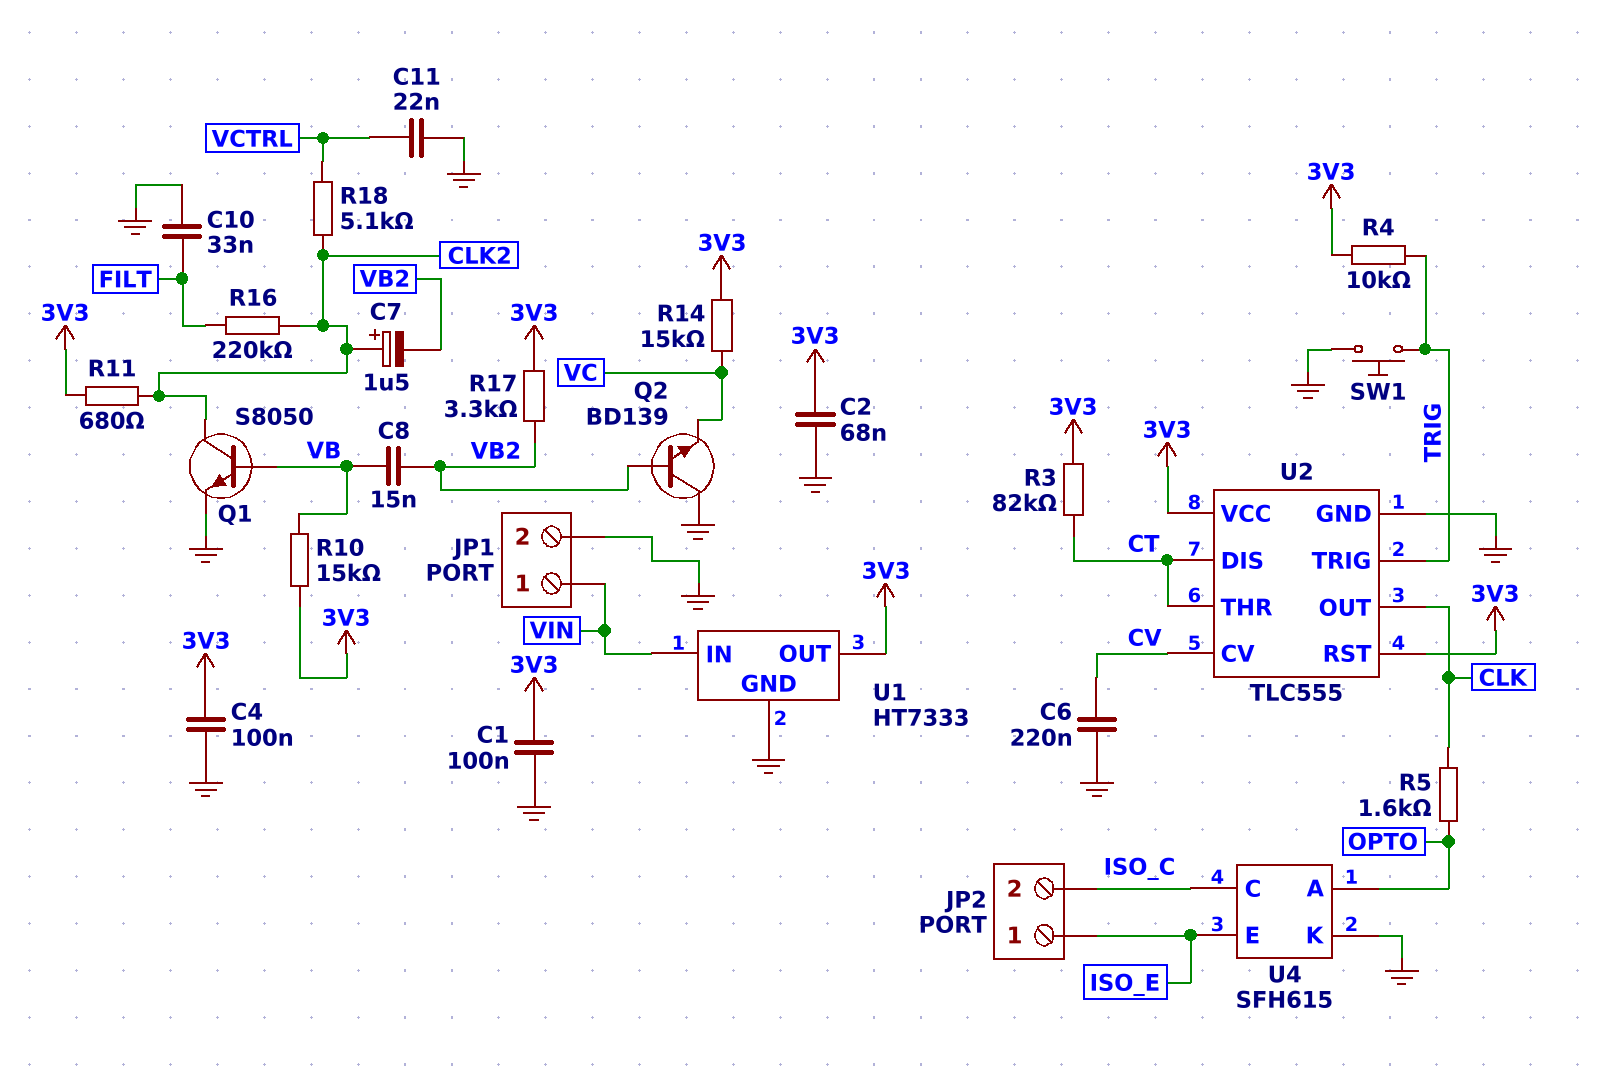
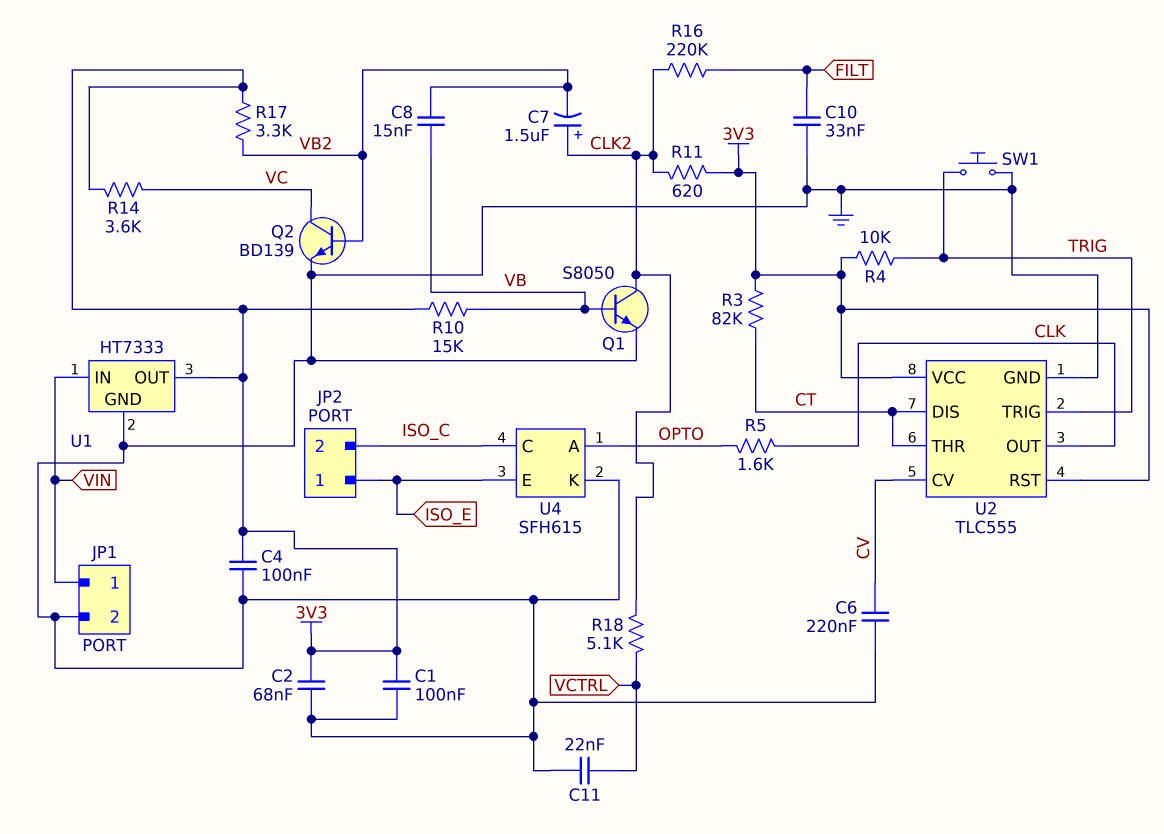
Q2: NPN BD139 (B VB2, C GND, E VC) -> NPN BD139 (B VB2, C VC, E GND)
R11: 680 (3V3, CLK2) -> 620 (3V3, CLK2)
R14: 15k (3V3, VC) -> 3.6k (3V3, VC)

